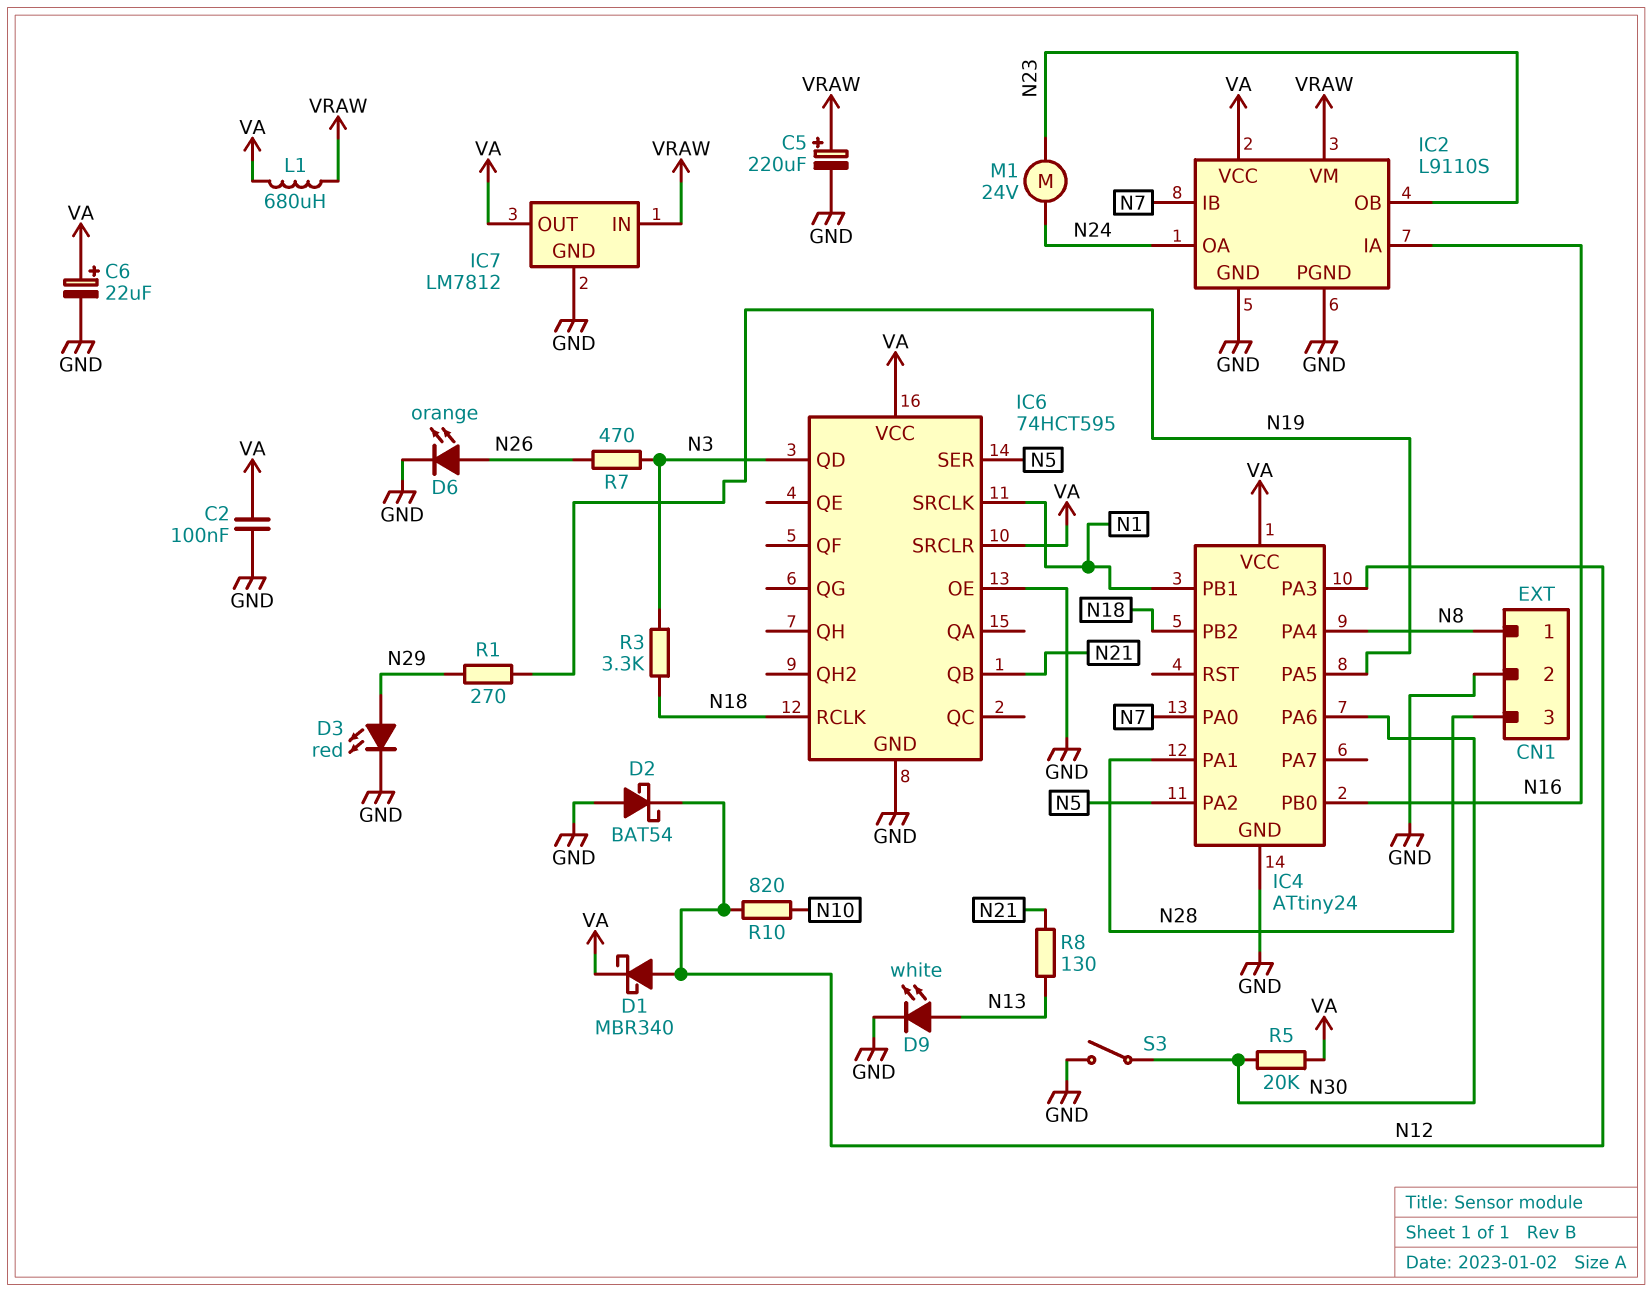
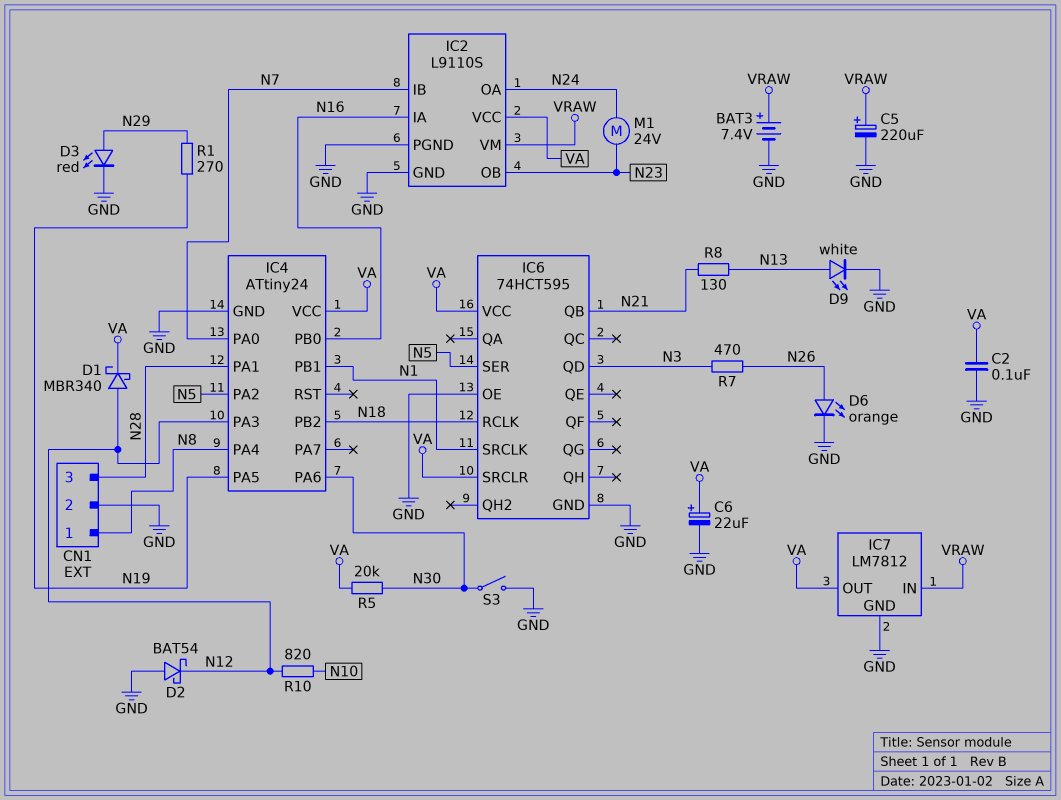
BAT3: none -> 7.4V (plus VRAW, minus GND)
L1: 680uH (VA, VRAW) -> none
R3: 3.3k (N3, N18) -> none

